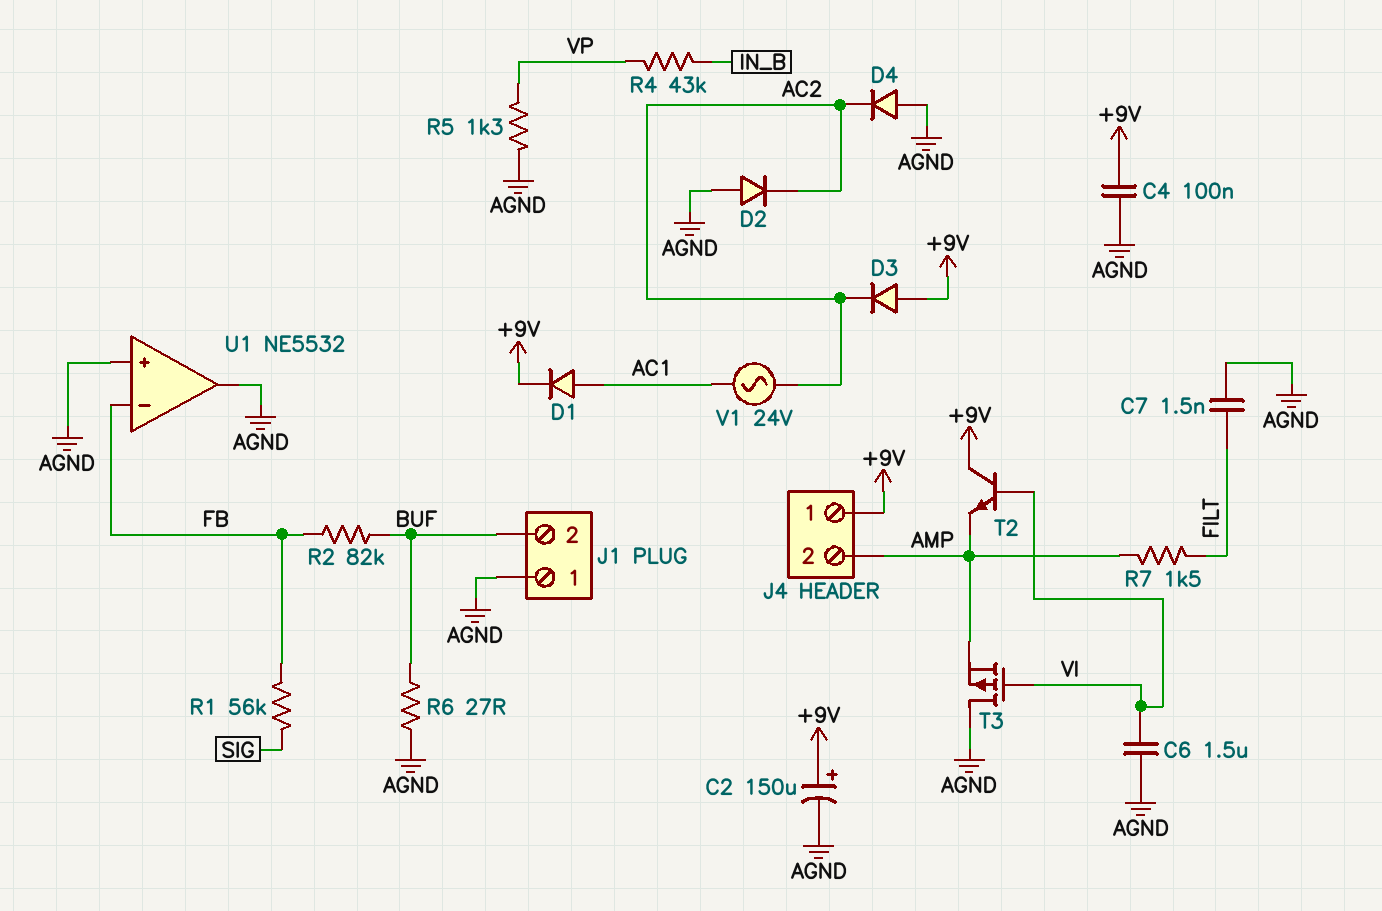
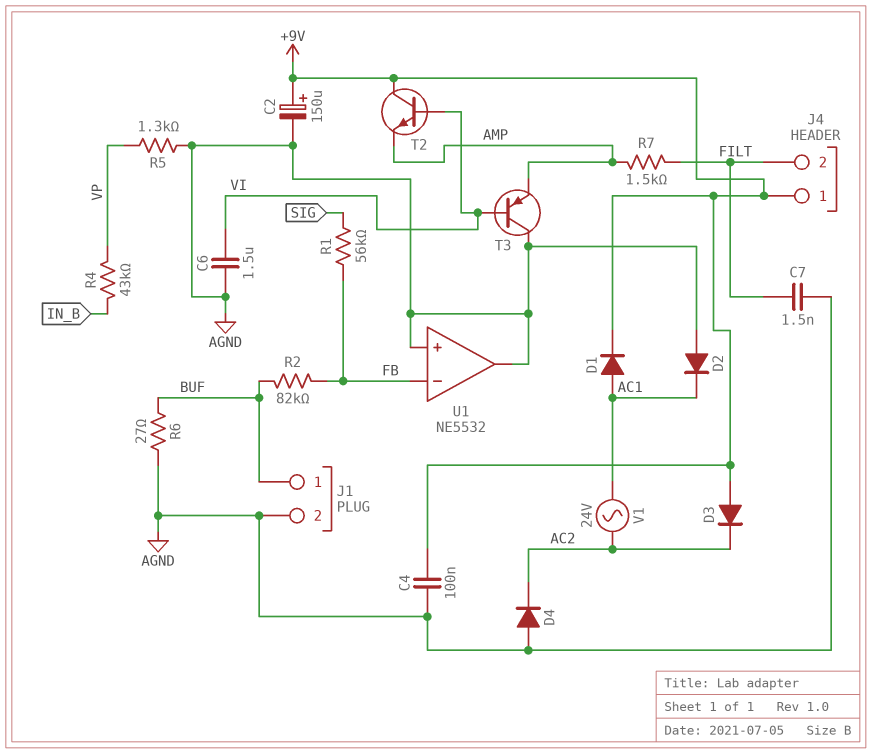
D2: diode (A AGND, K AC2) -> diode (A AGND, K AC1)
J1 pin 1: AGND -> BUF
J1 pin 2: BUF -> AGND
J4 pin 2: AMP -> FILT
T3: PMOS (G VI, D AGND, S AMP) -> PNP (B VI, C AGND, E AMP)

